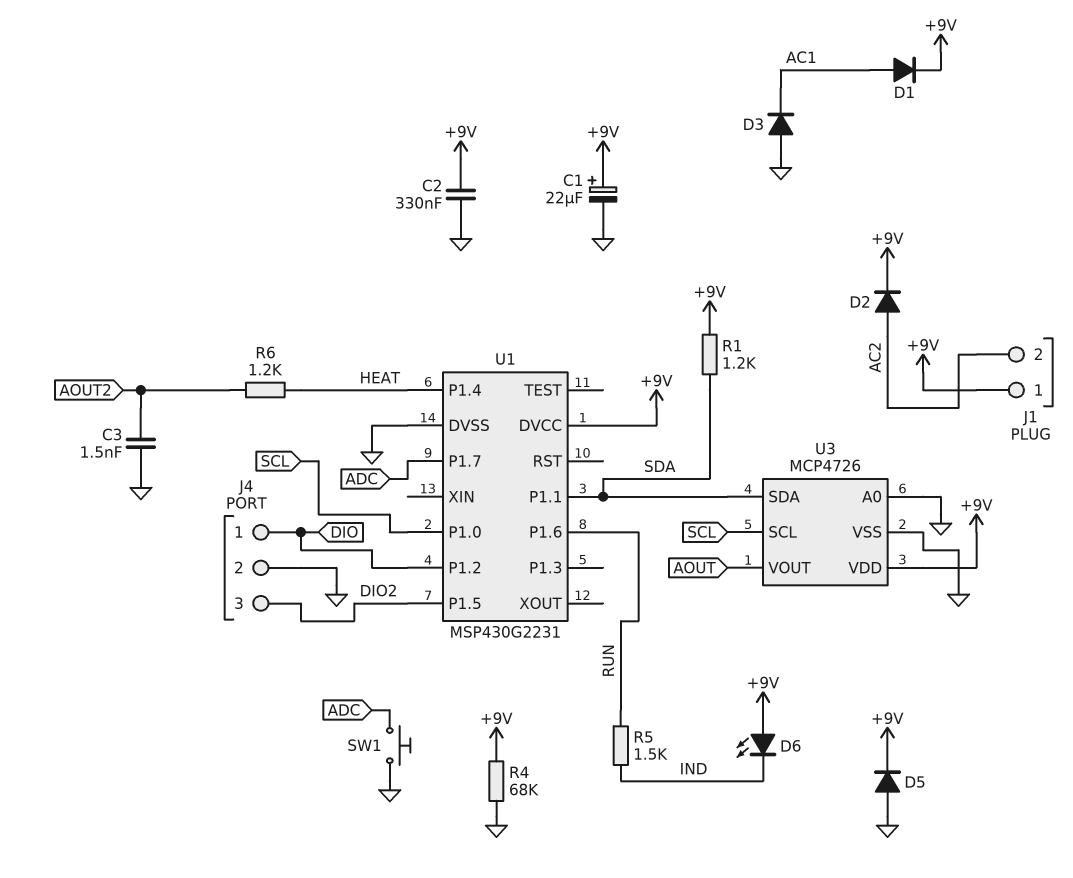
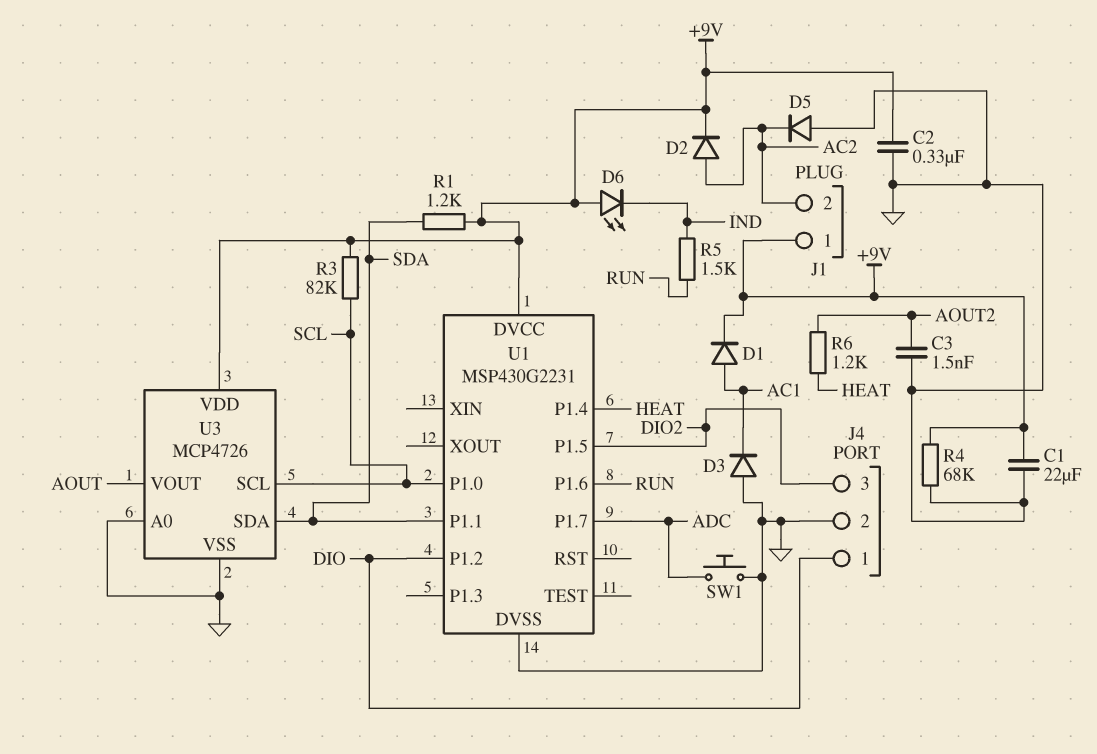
C1: 22uF (plus +9V, minus GND) -> 22uF (+9V, GND)
D5: diode (A GND, K +9V) -> diode (A GND, K AC2)
R3: none -> 82k (+9V, SCL)

